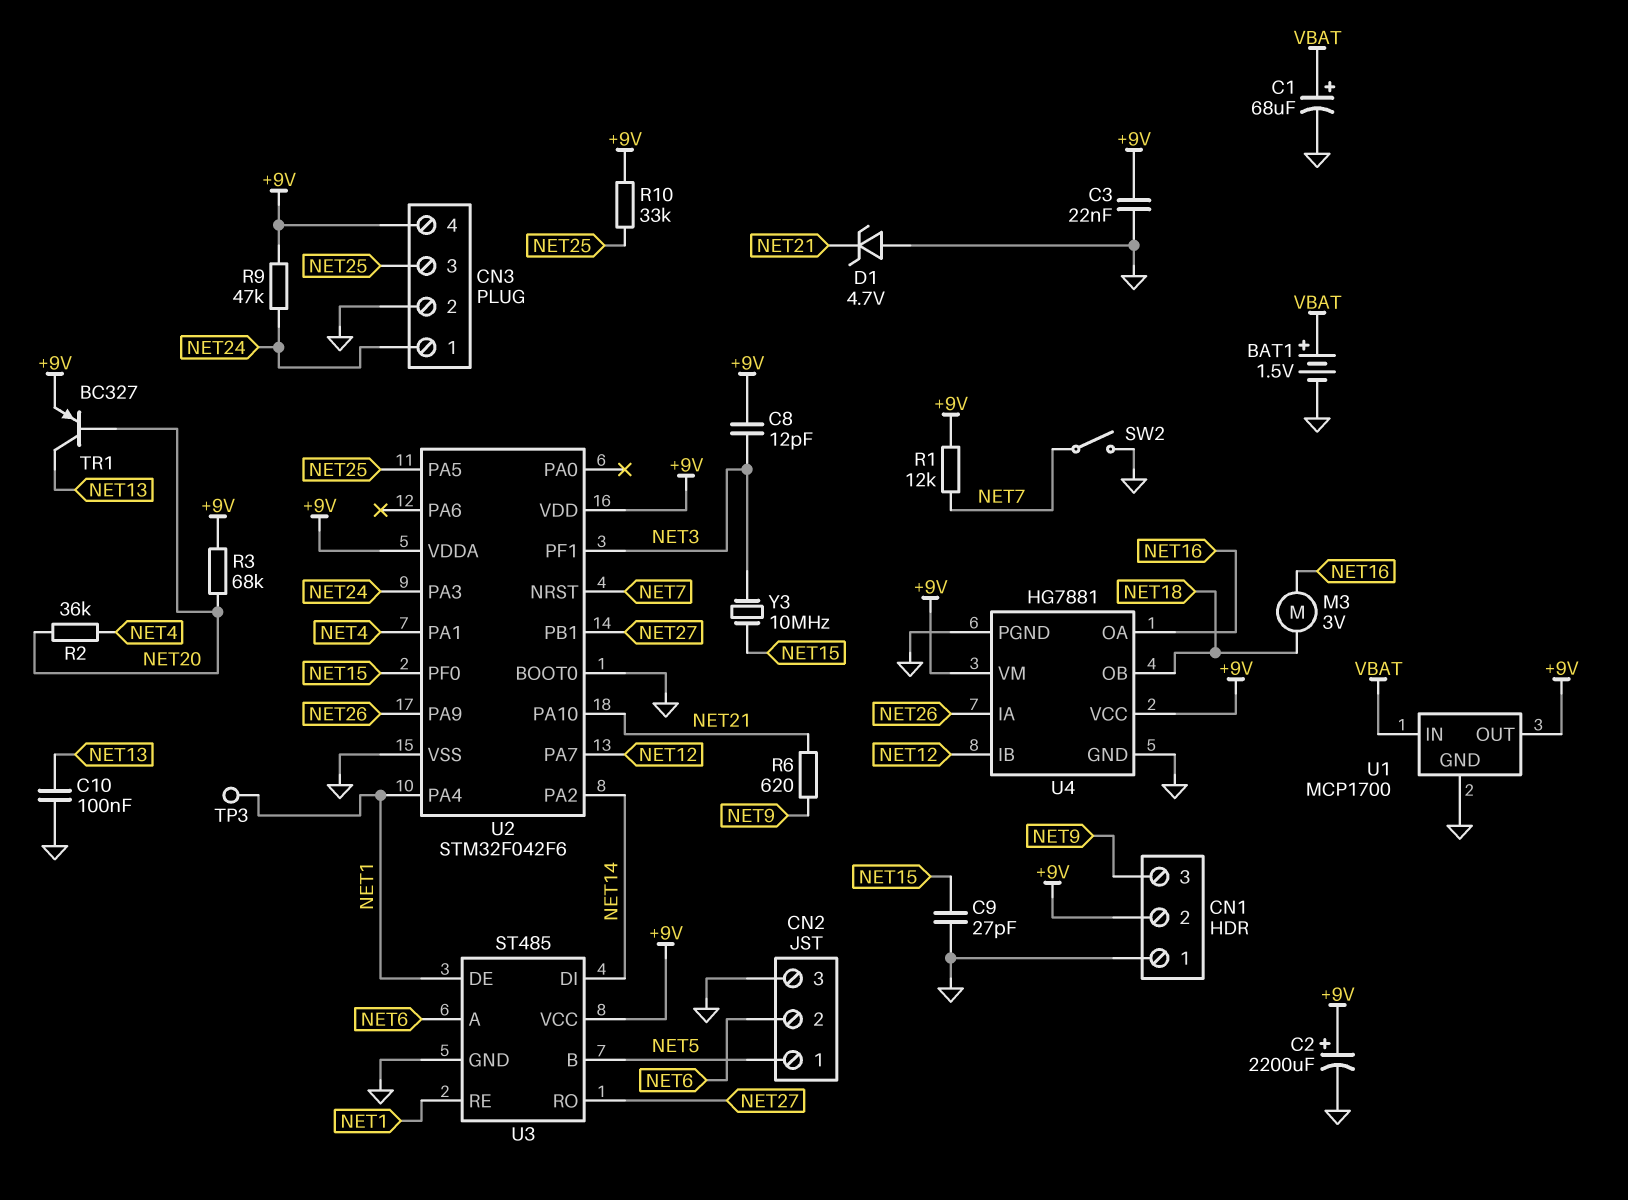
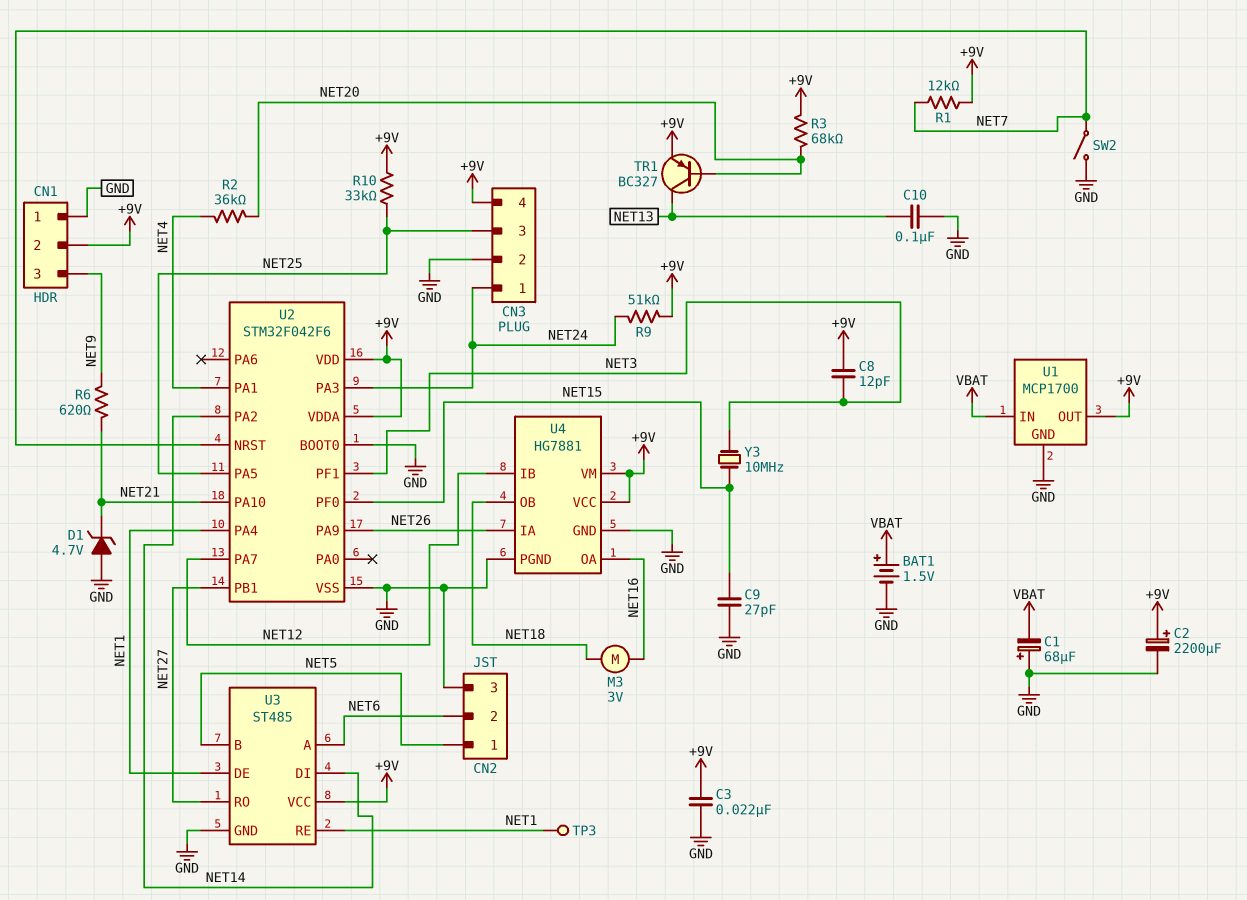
C1: 68uF (plus VBAT, minus GND) -> 68uF (plus GND, minus VBAT)
R9: 47k (+9V, NET24) -> 51k (+9V, NET24)

